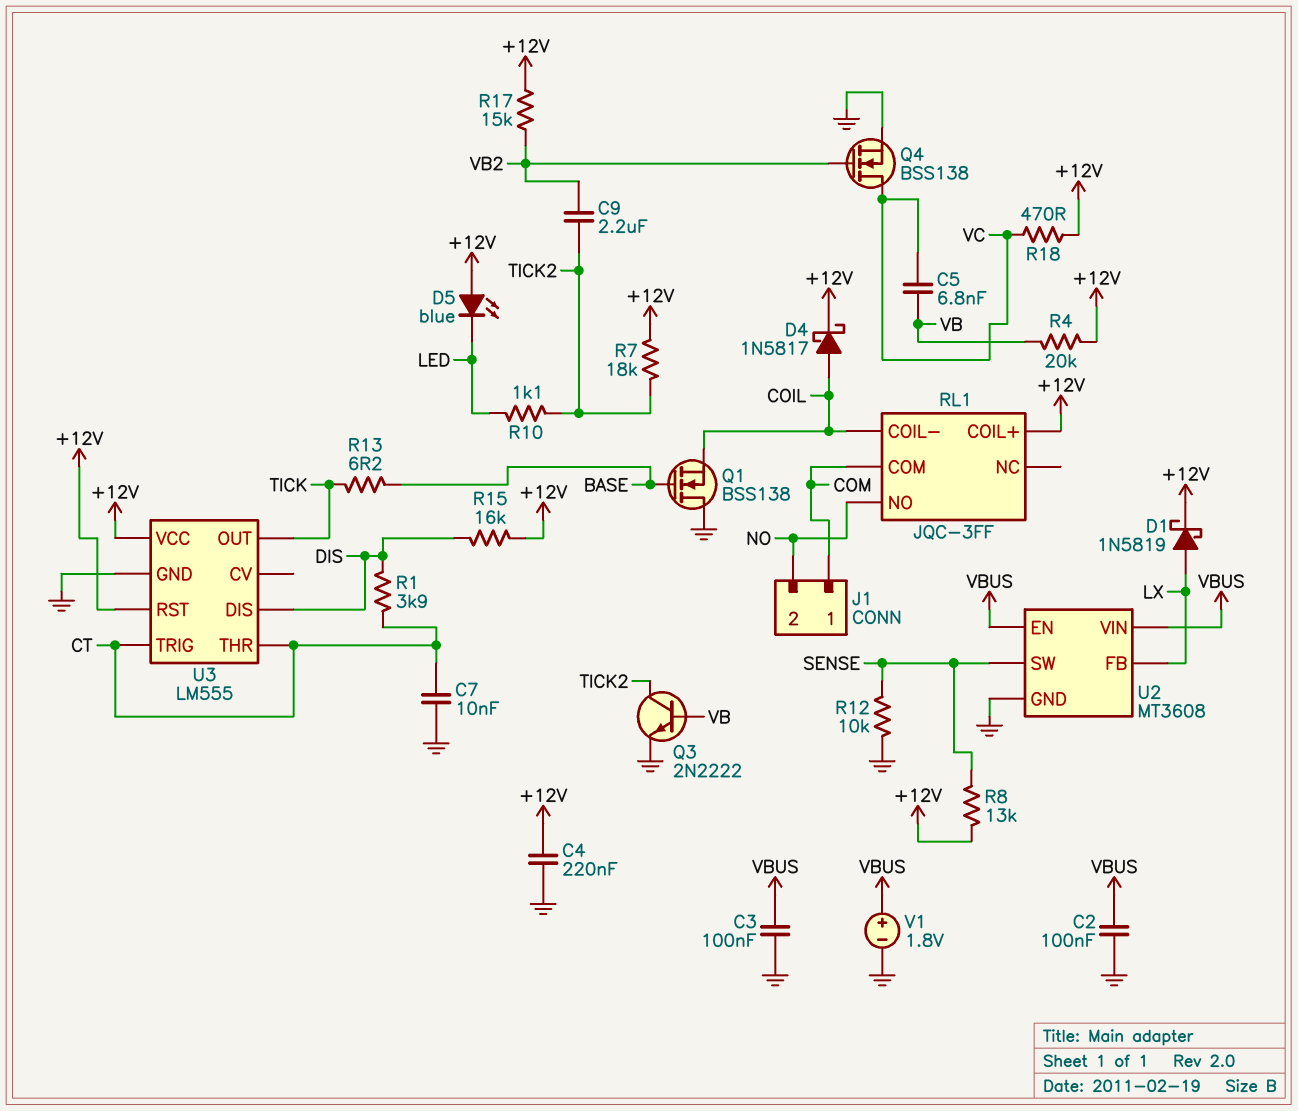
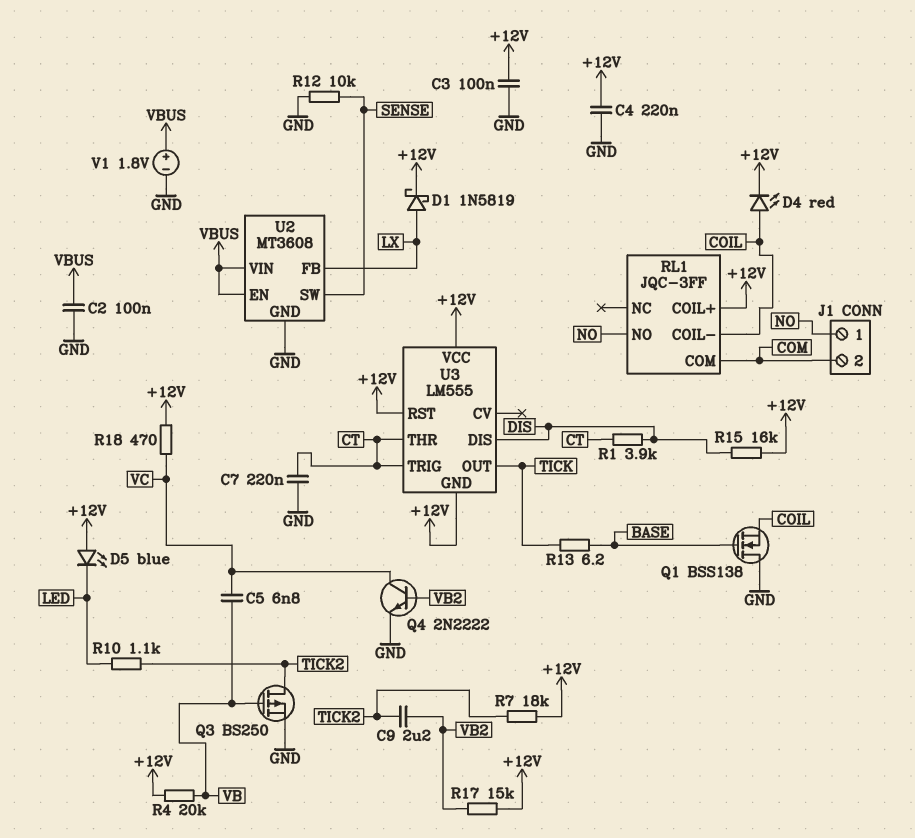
C3: 100nF (GND, VBUS) -> 100nF (+12V, GND)
C7: 10nF (CT, GND) -> 220nF (CT, GND)
D4: schottky 1N5817 (A COIL, K +12V) -> LED red (A COIL, K +12V)
J1 pin 1: COM -> NO
J1 pin 2: NO -> COM
Q3: NPN 2N2222 (B VB, C TICK2, E GND) -> PMOS BS250 (G VB, D TICK2, S GND)
Q4: NMOS BSS138 (G VB2, D VC, S GND) -> NPN 2N2222 (B VB2, C VC, E GND)
R8: 13k (+12V, SENSE) -> none
U3 pin GND: GND -> +12V

